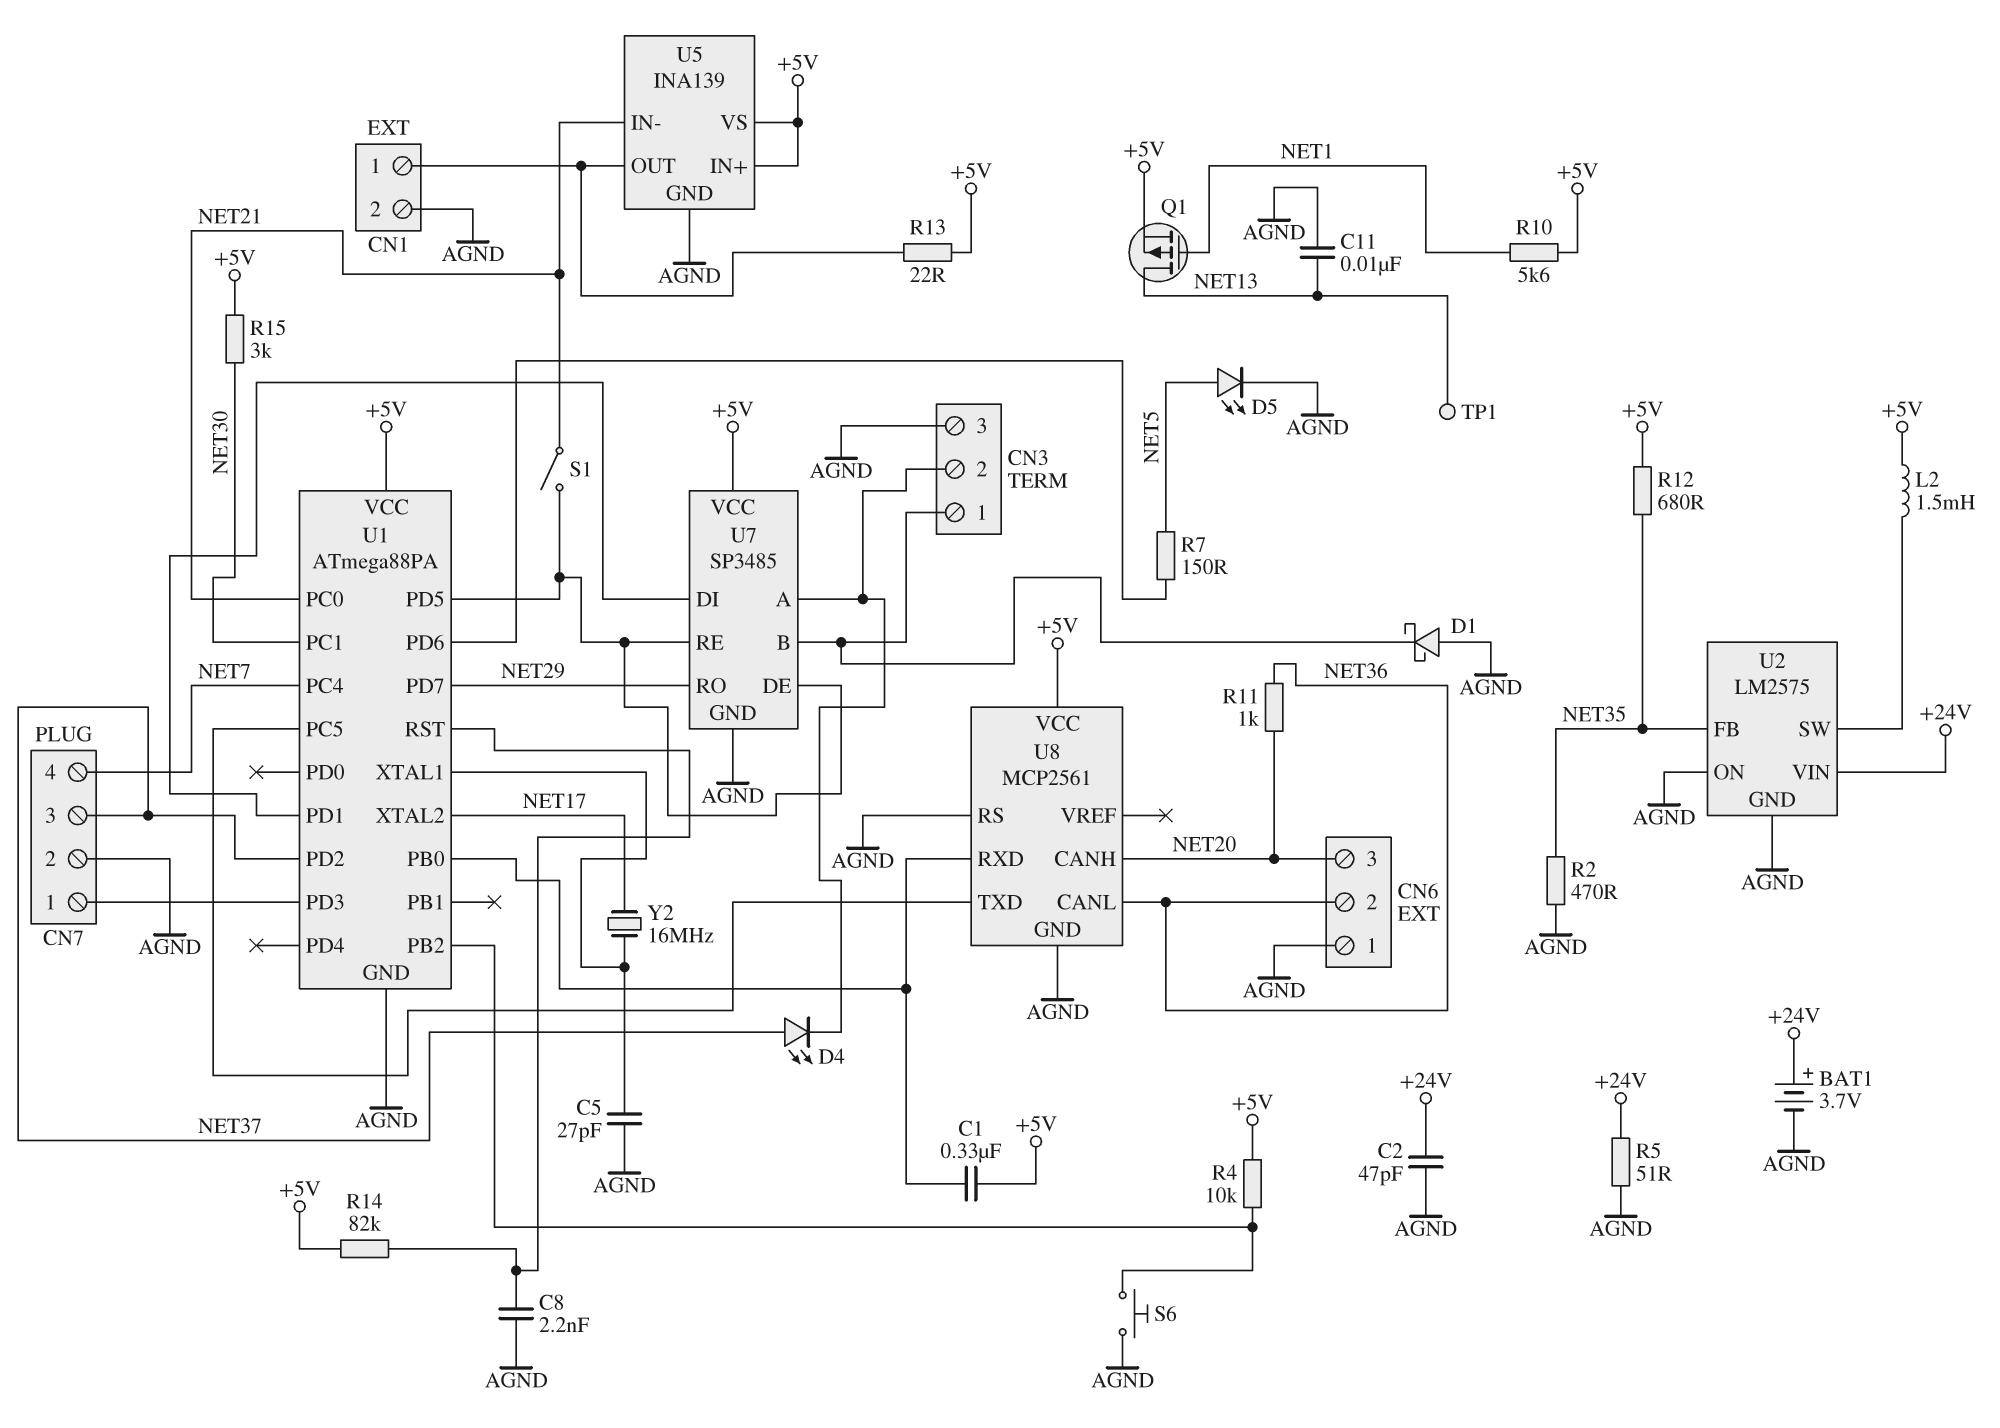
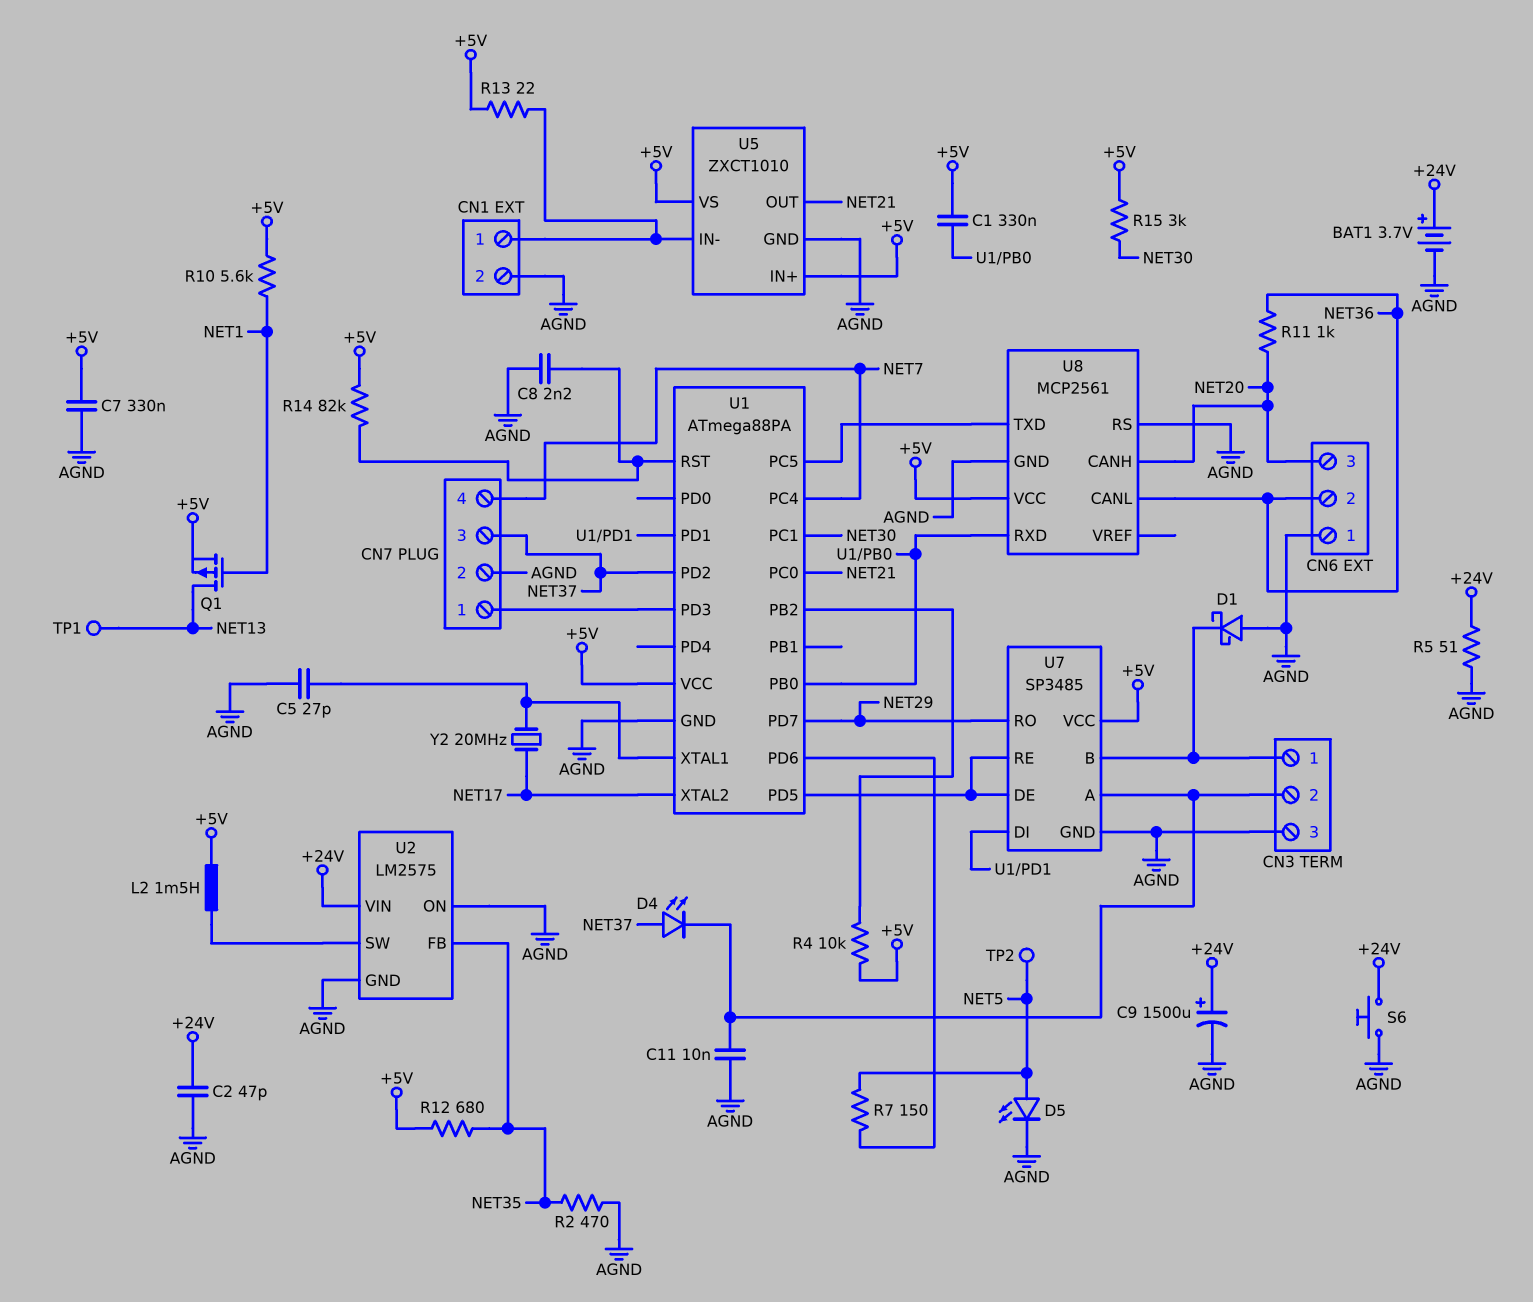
C7: none -> 330nF (+5V, AGND)
C9: none -> 1500uF (plus +24V, minus AGND)
C11: 10nF (AGND, NET13) -> 10nF (AGND, CN3/2)
S1: switch (NET21, U1/PD5) -> none
S6: button (AGND, U1/PB2) -> button (+24V, AGND)
TP2: none -> test point (NET5)
U5: INA139 -> ZXCT1010
U5 pin IN-: NET21 -> CN1/1
U5 pin OUT: CN1/1 -> NET21
Y2: 16MHz (NET17, U1/XTAL1) -> 20MHz (NET17, U1/XTAL1)

